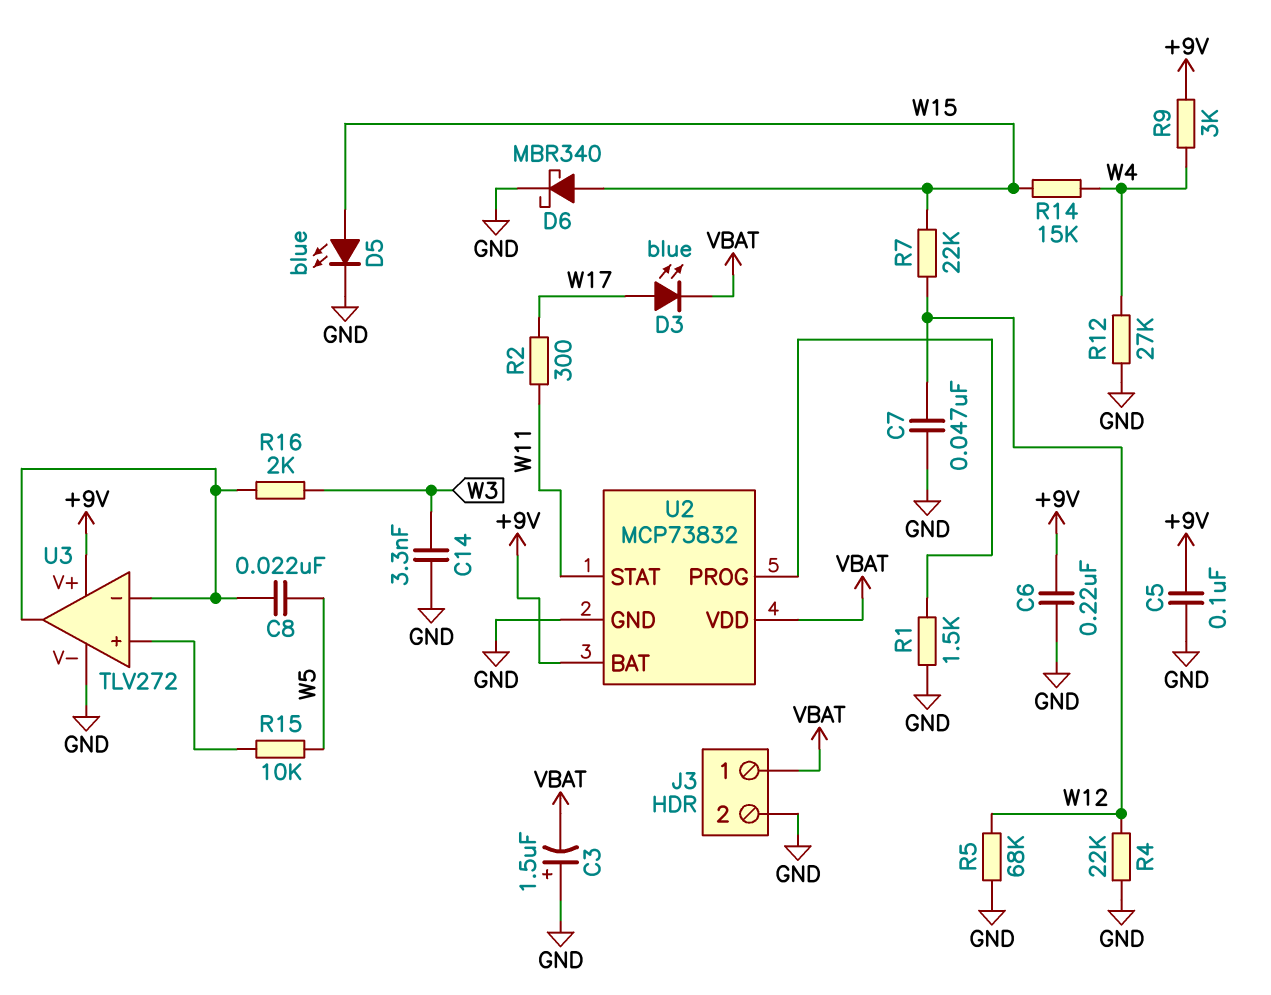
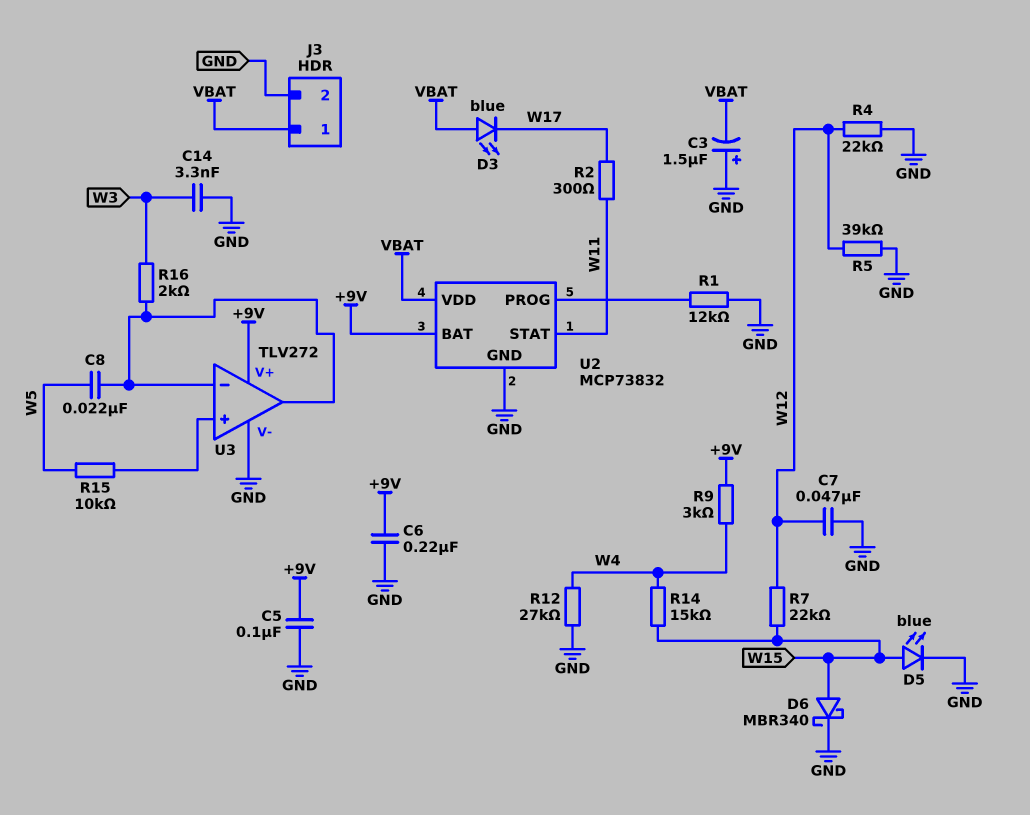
D3: LED blue (A W17, K VBAT) -> LED blue (A VBAT, K W17)
R1: 1.5k (GND, U2/PROG) -> 12k (GND, U2/PROG)
R5: 68k (GND, W12) -> 39k (GND, W12)

